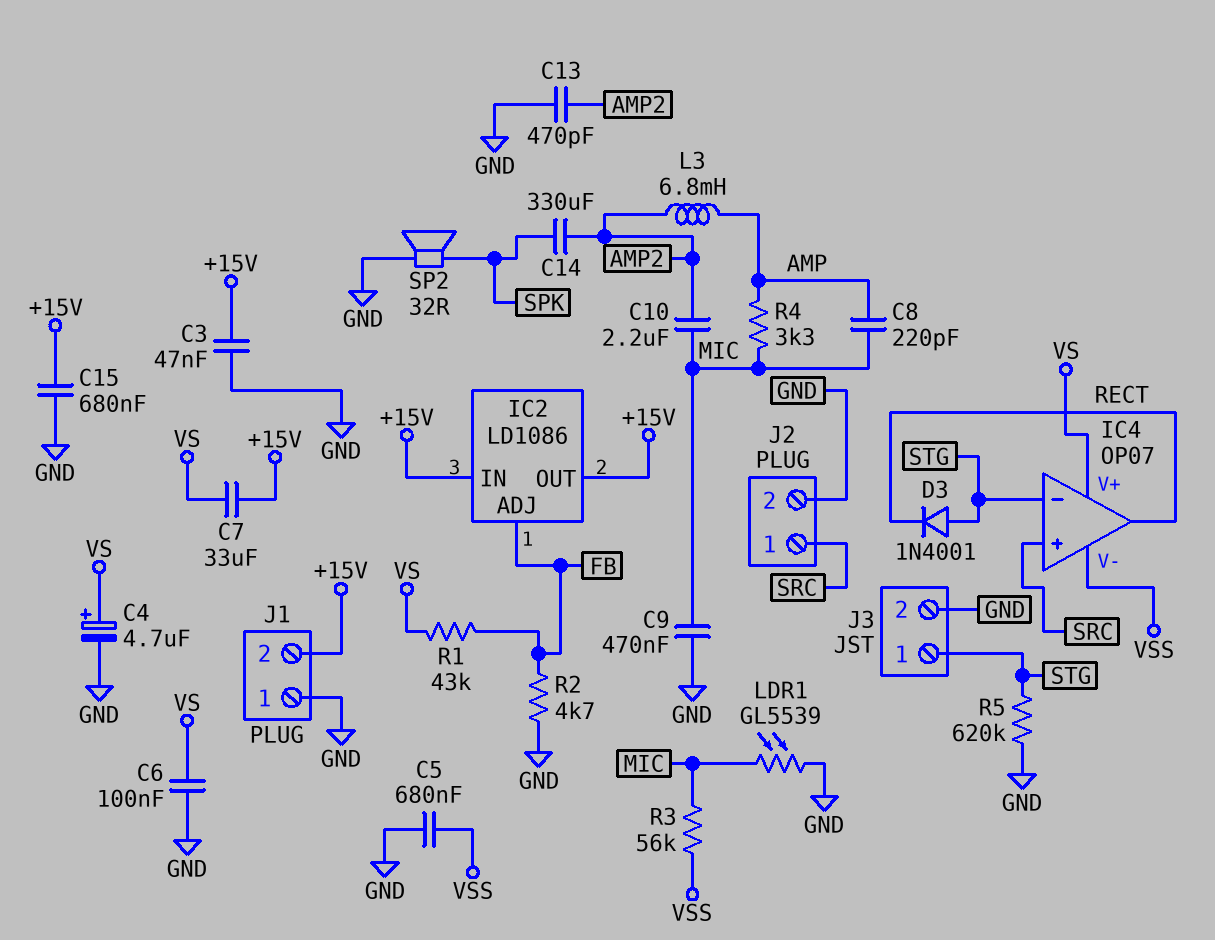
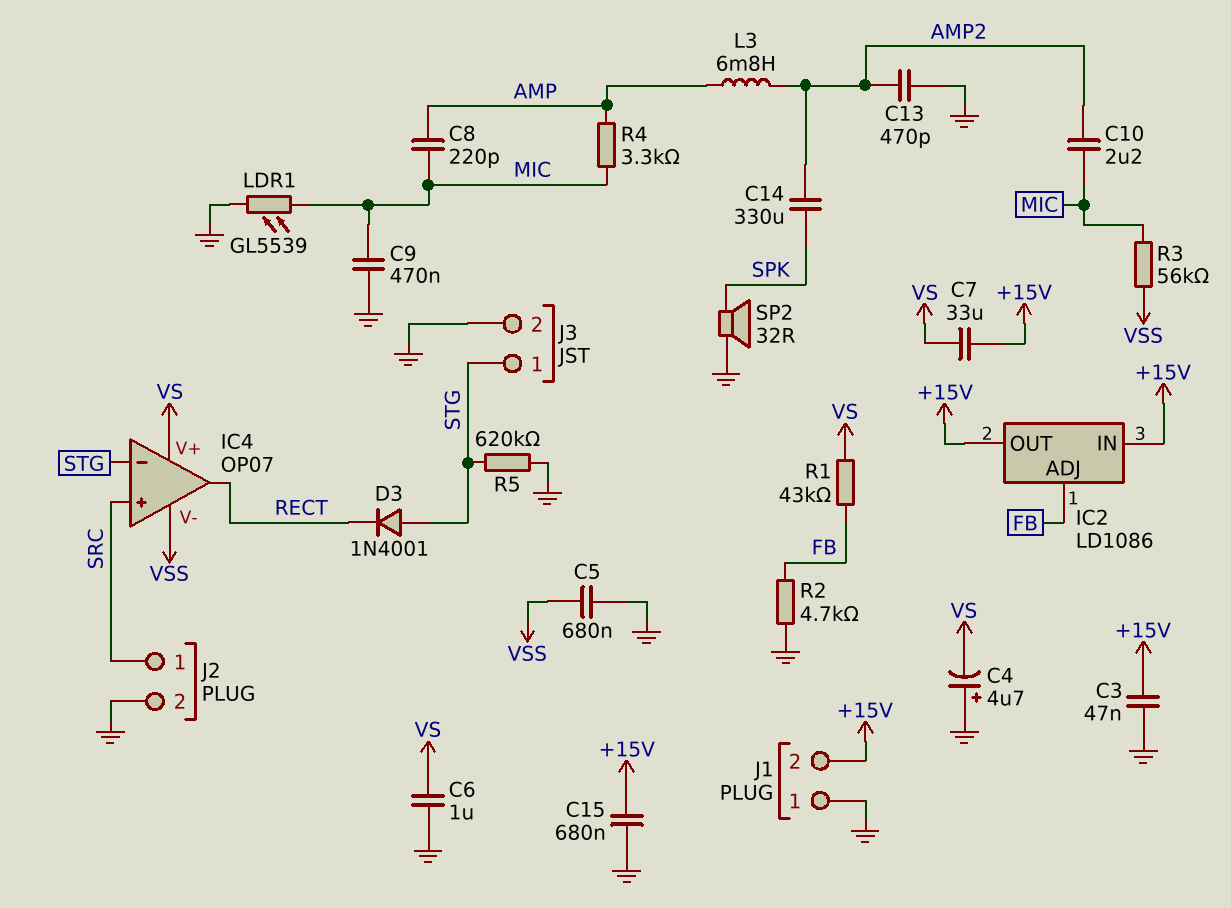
C4: 4.7uF (plus VS, minus GND) -> 4.7uF (plus GND, minus VS)
C6: 100nF (GND, VS) -> 1uF (GND, VS)

